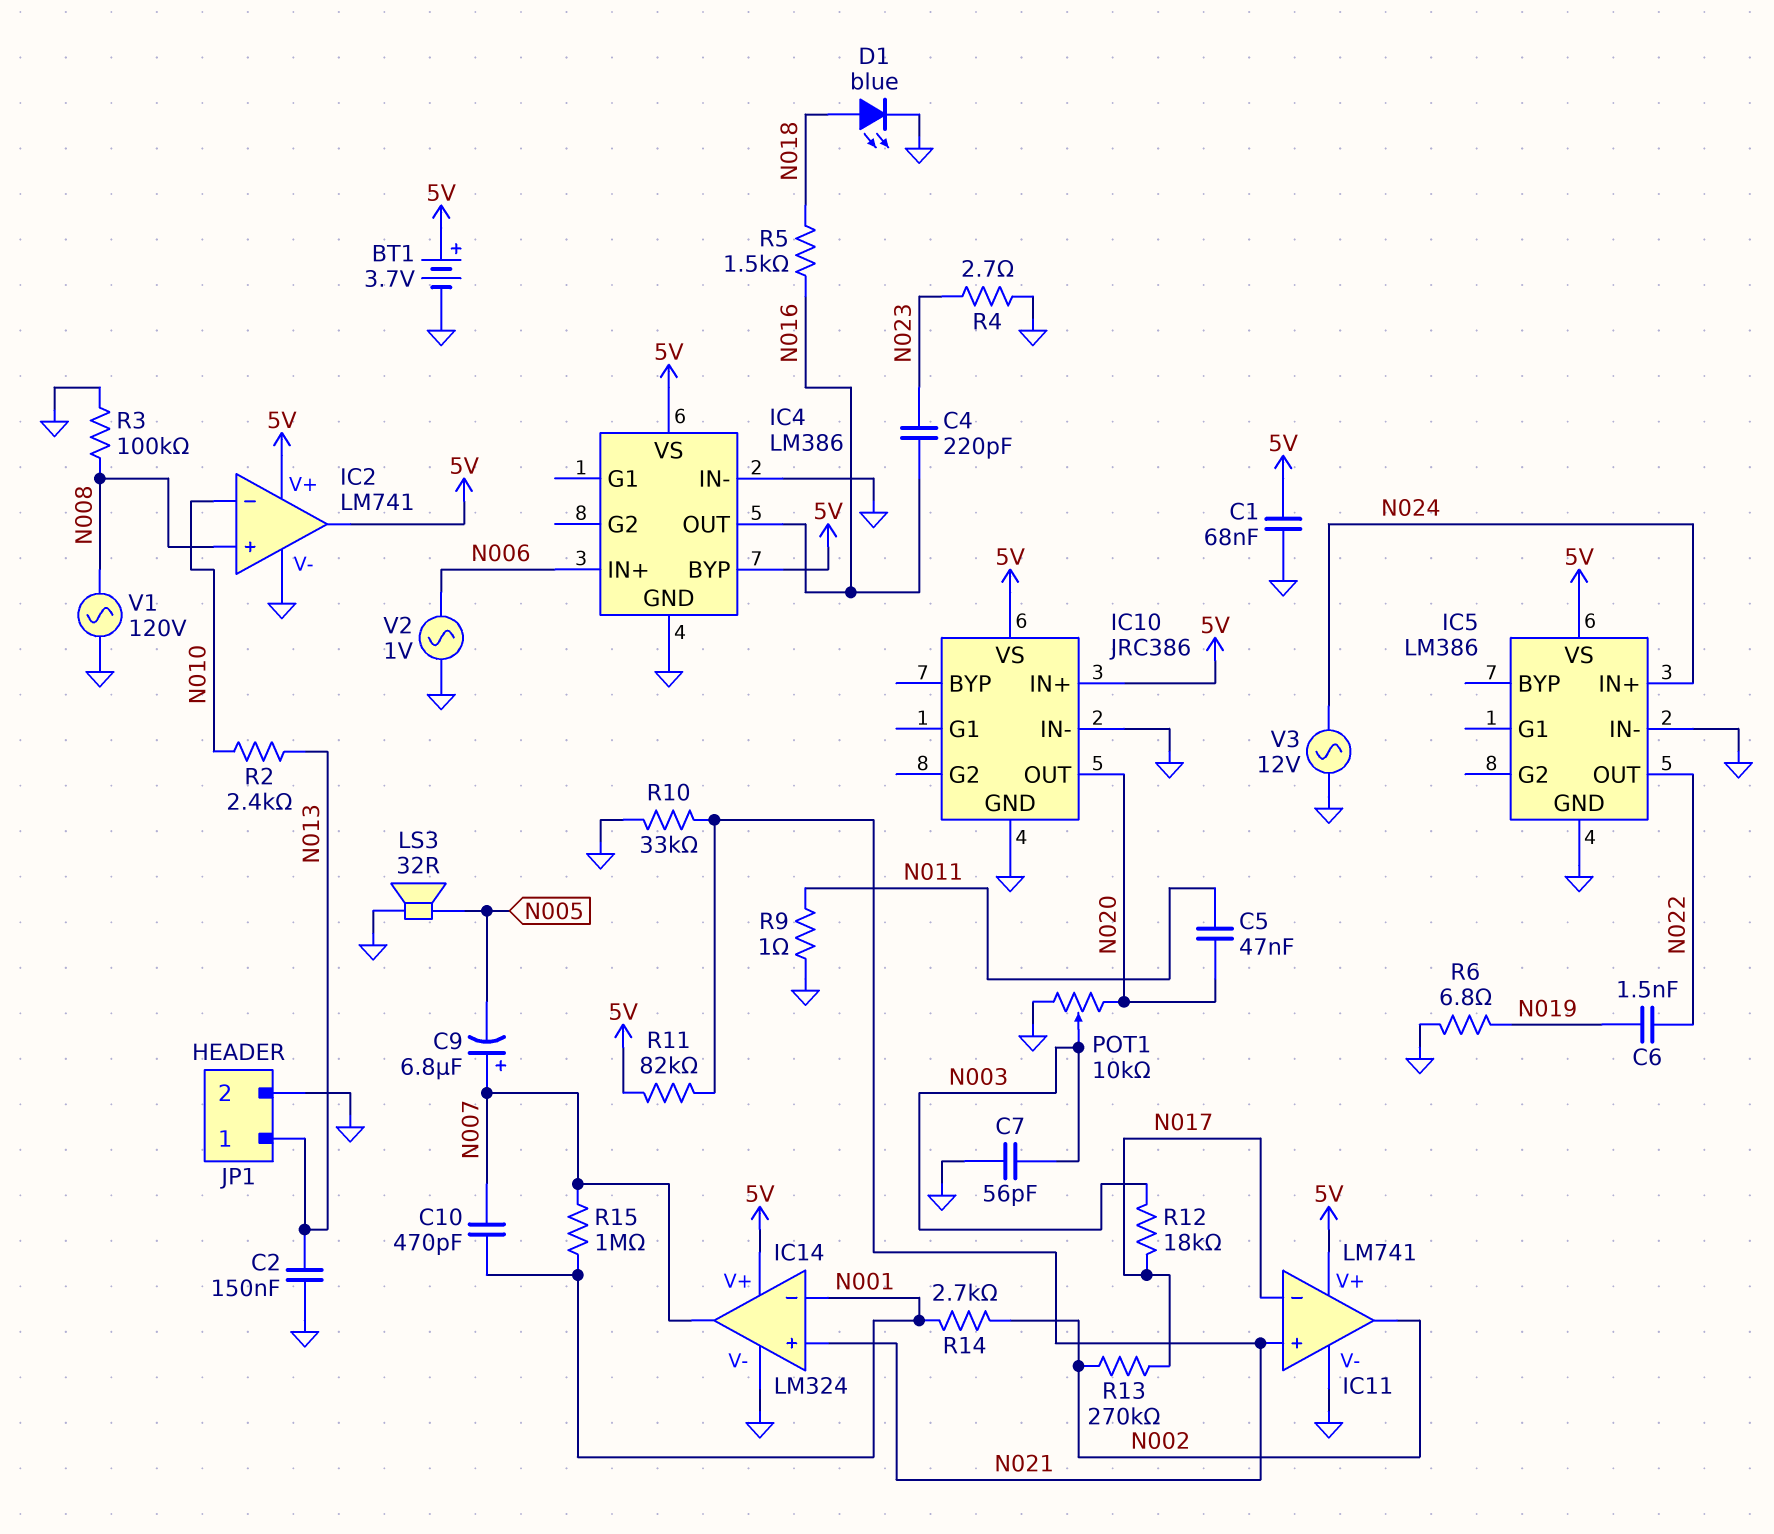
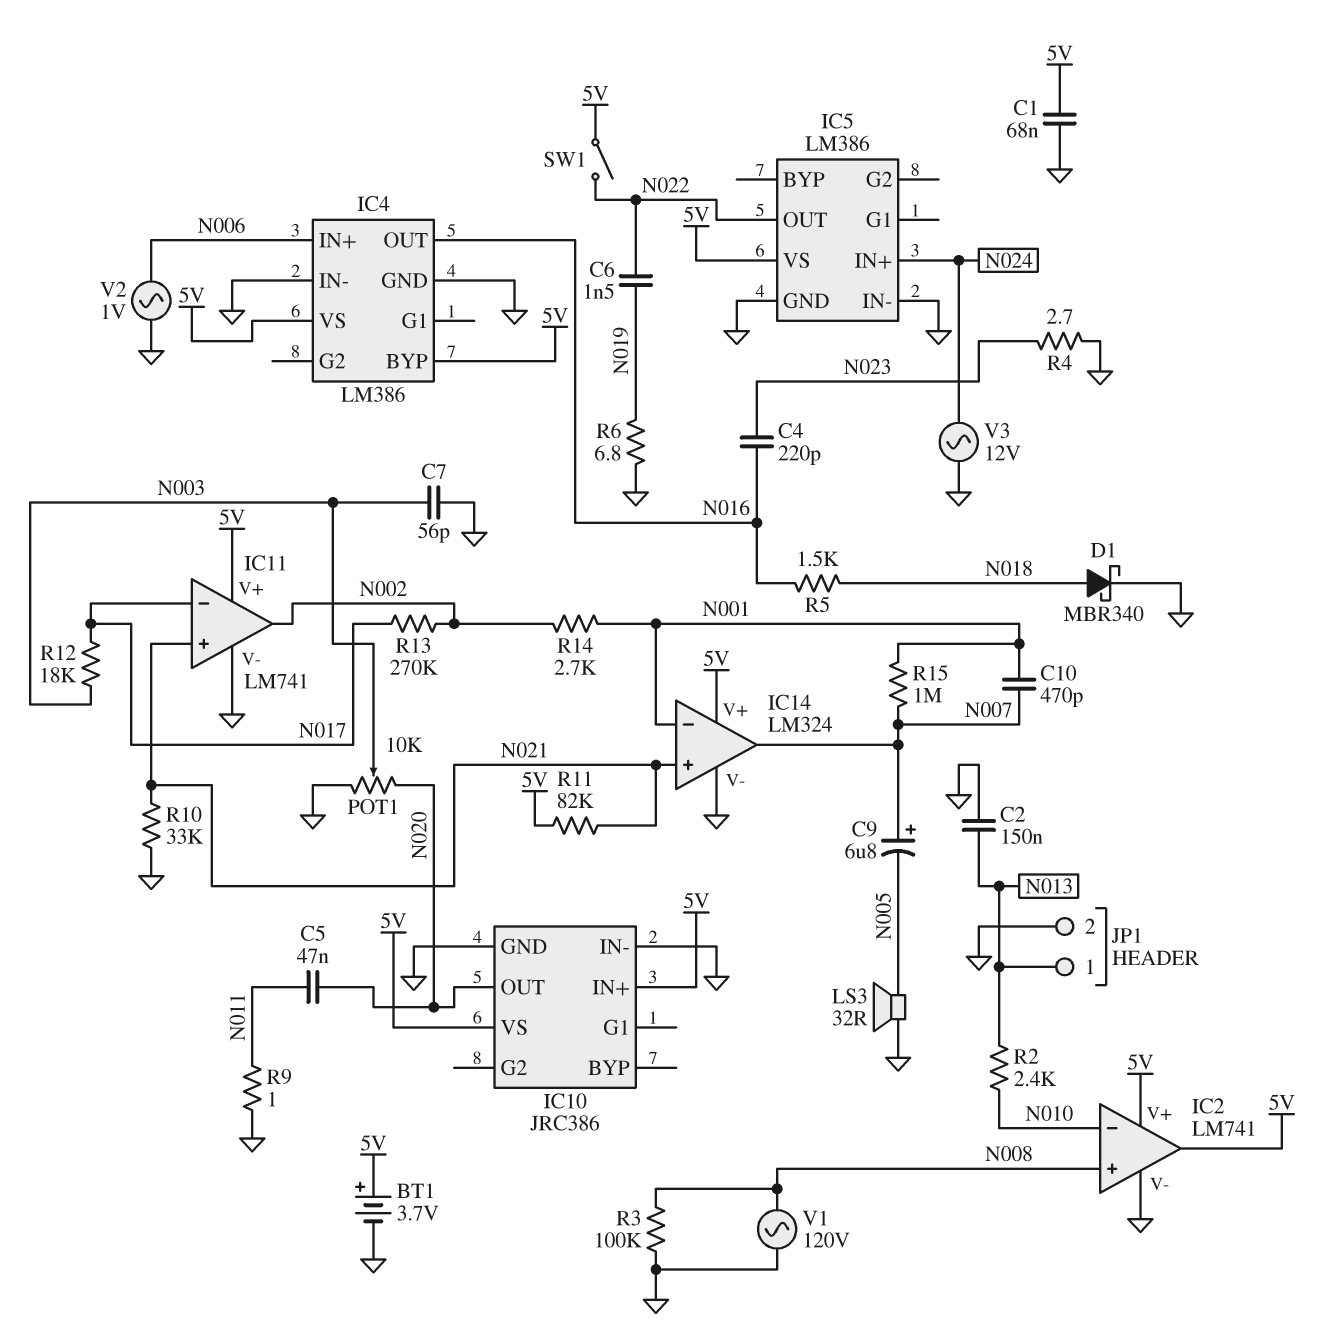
D1: LED blue (A N018, K GND) -> schottky MBR340 (A N018, K GND)
SW1: none -> switch (5V, N022)

